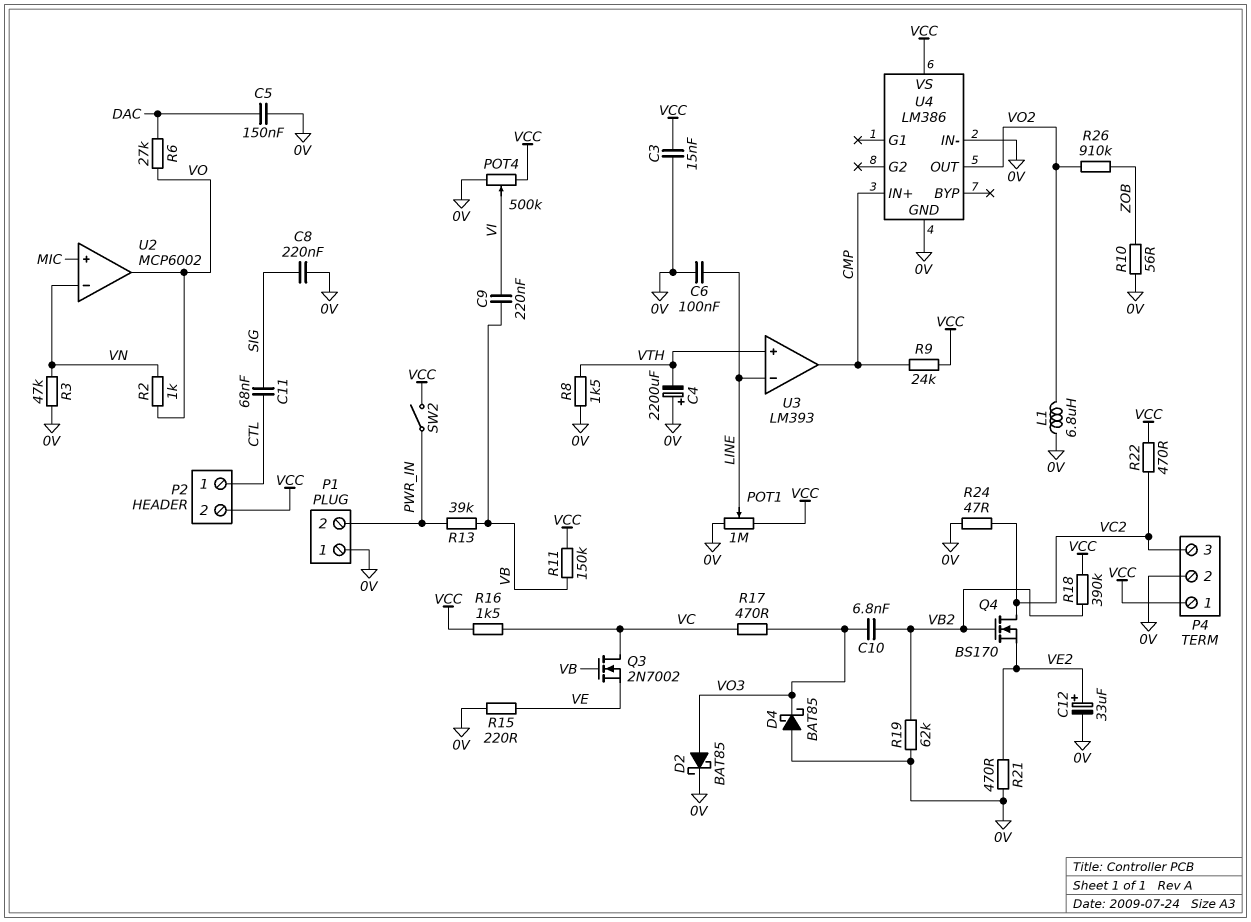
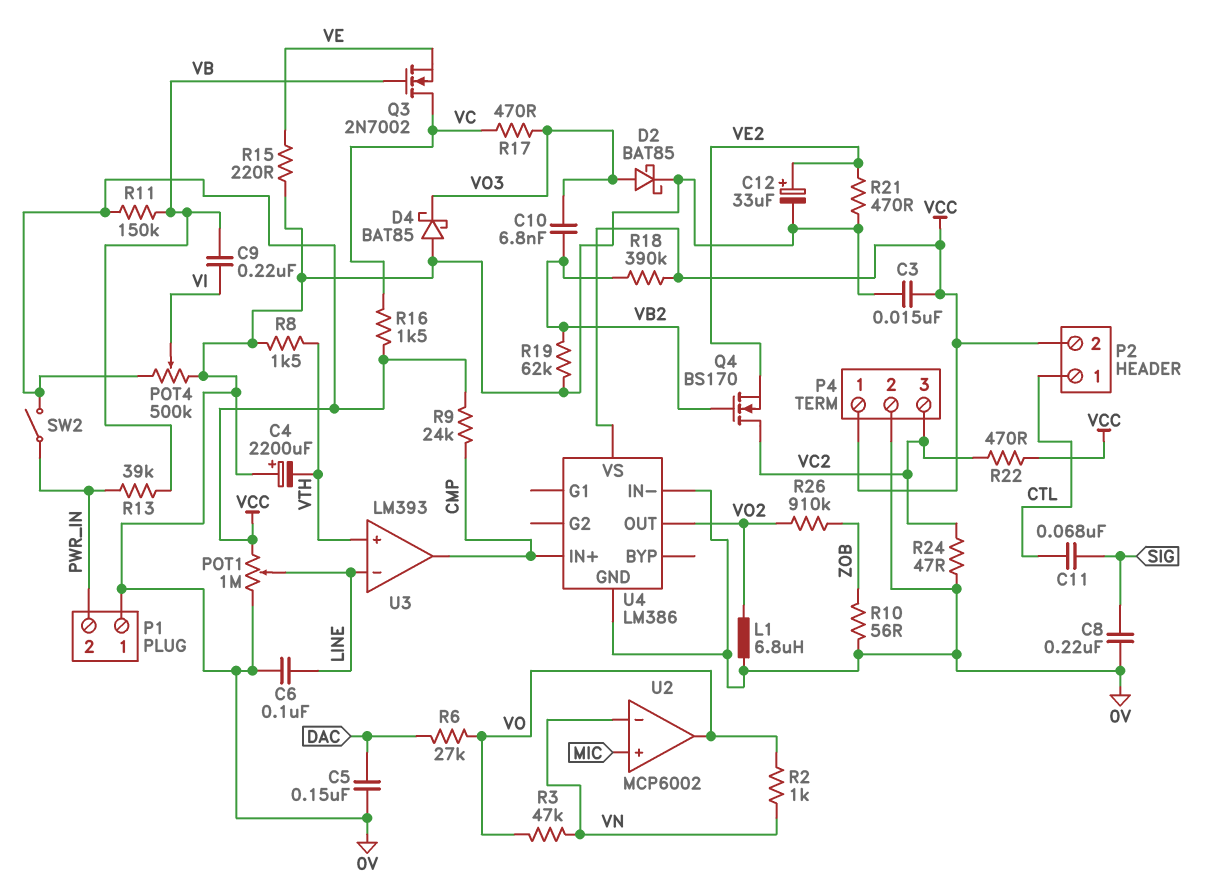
R3: 47k (0V, VN) -> 47k (VN, VO)

